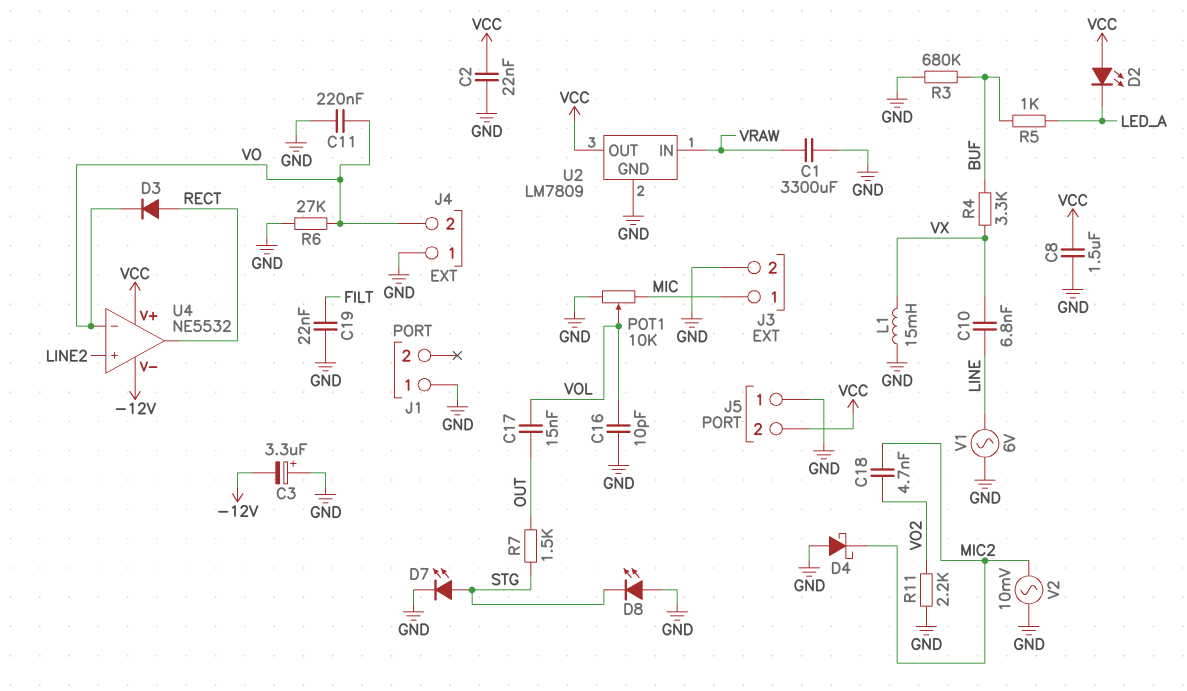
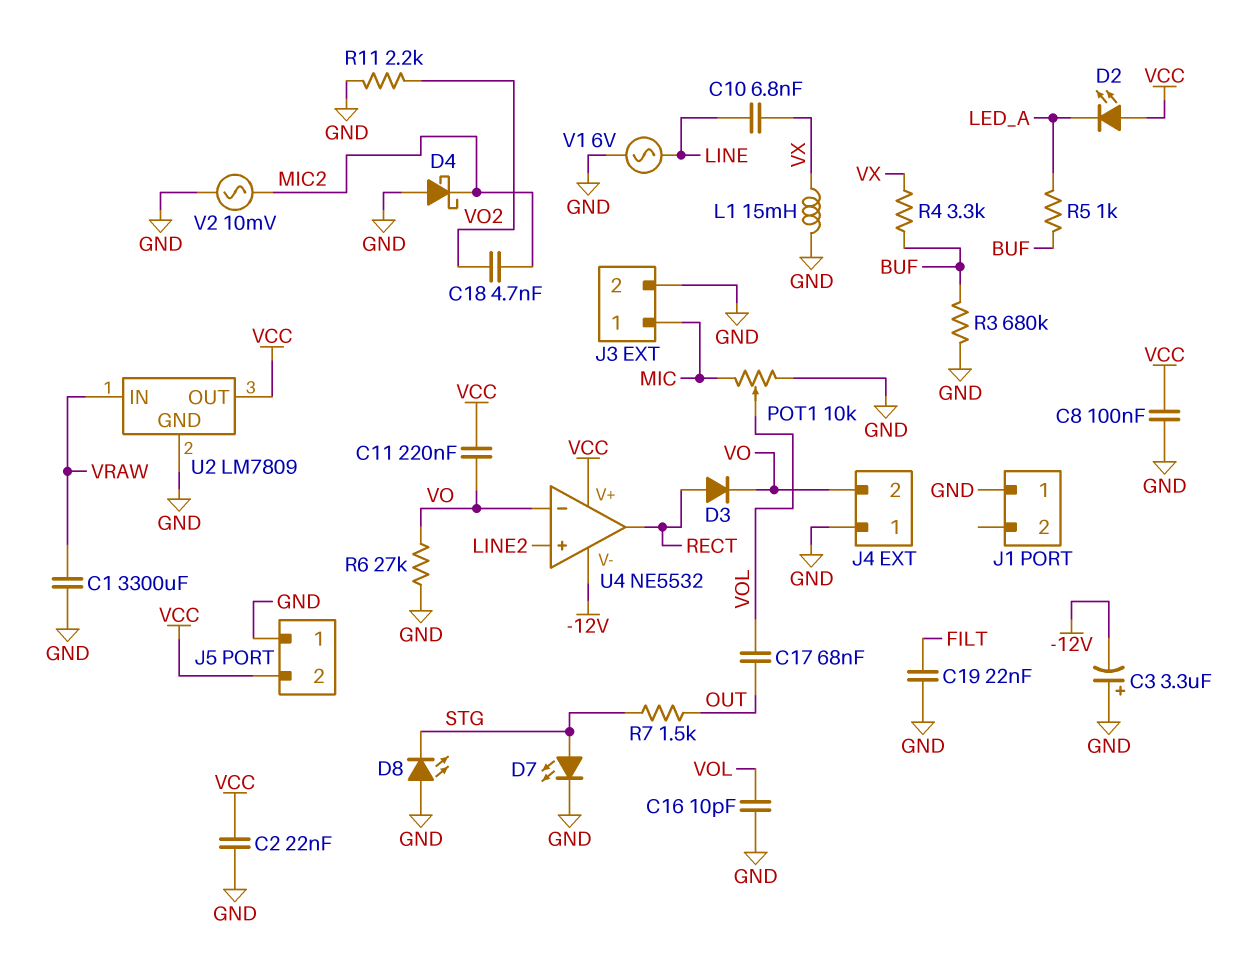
C8: 1.5uF (GND, VCC) -> 100nF (GND, VCC)
C11: 220nF (GND, VO) -> 220nF (VCC, VO)
C17: 15nF (OUT, VOL) -> 68nF (OUT, VOL)

